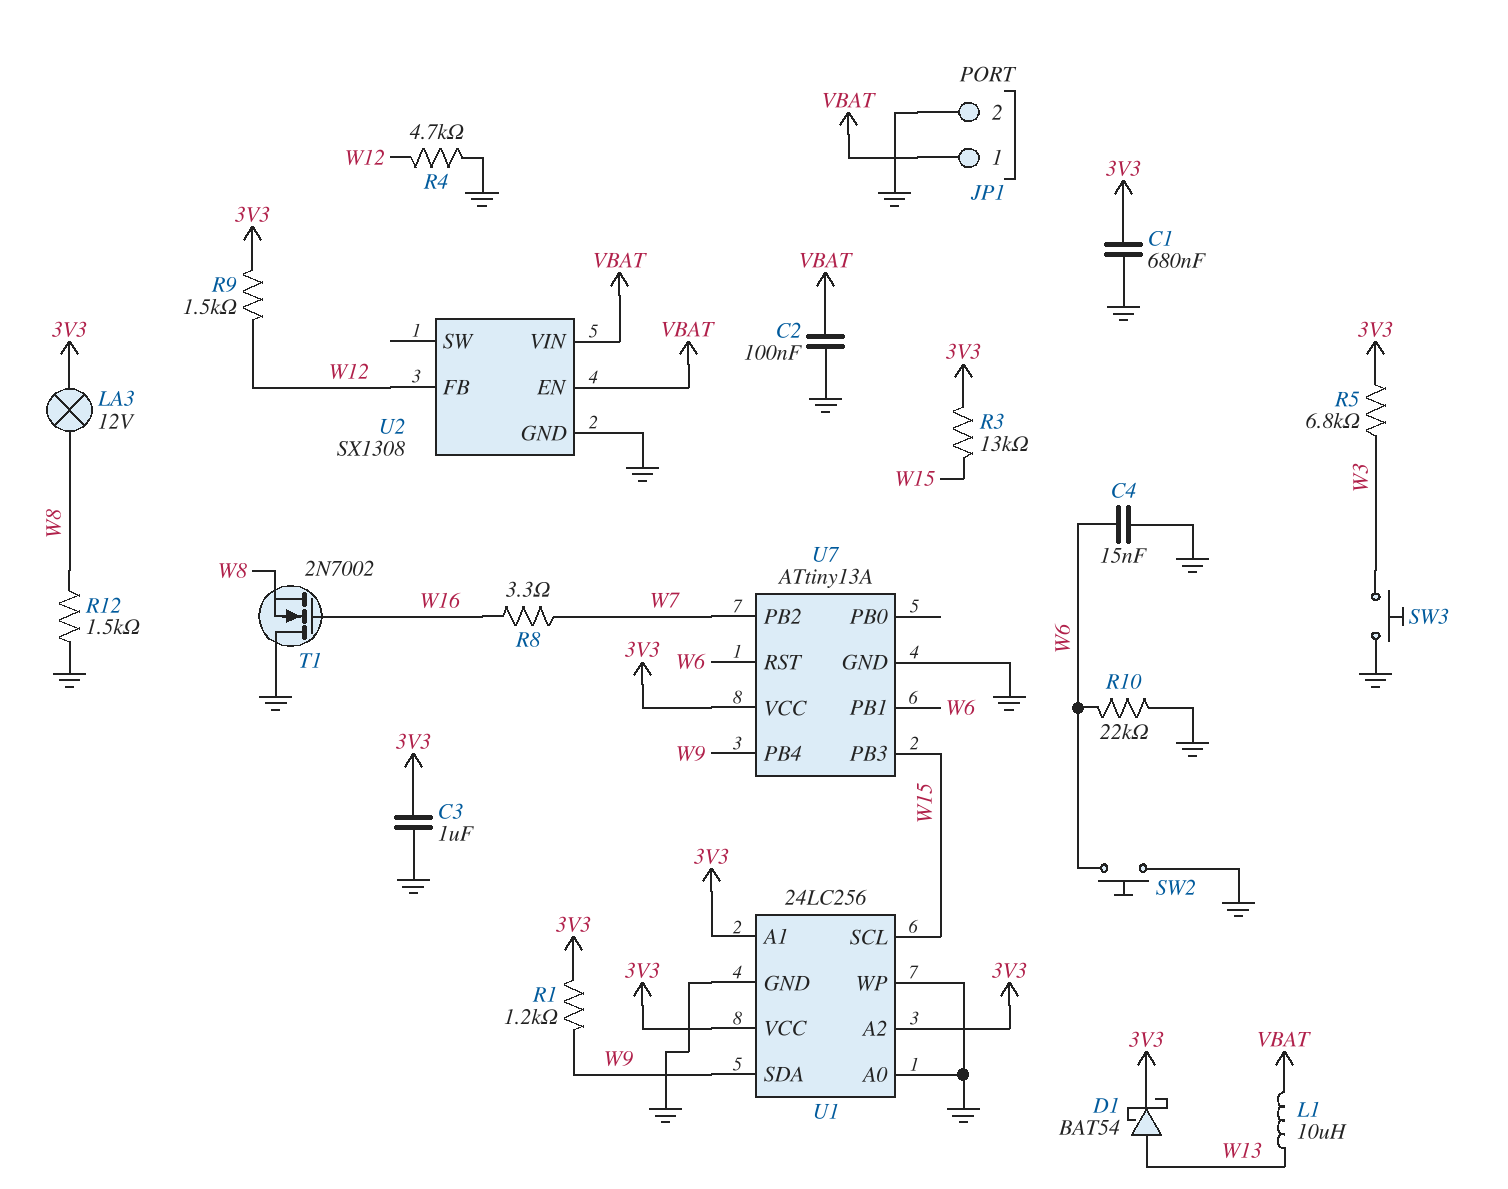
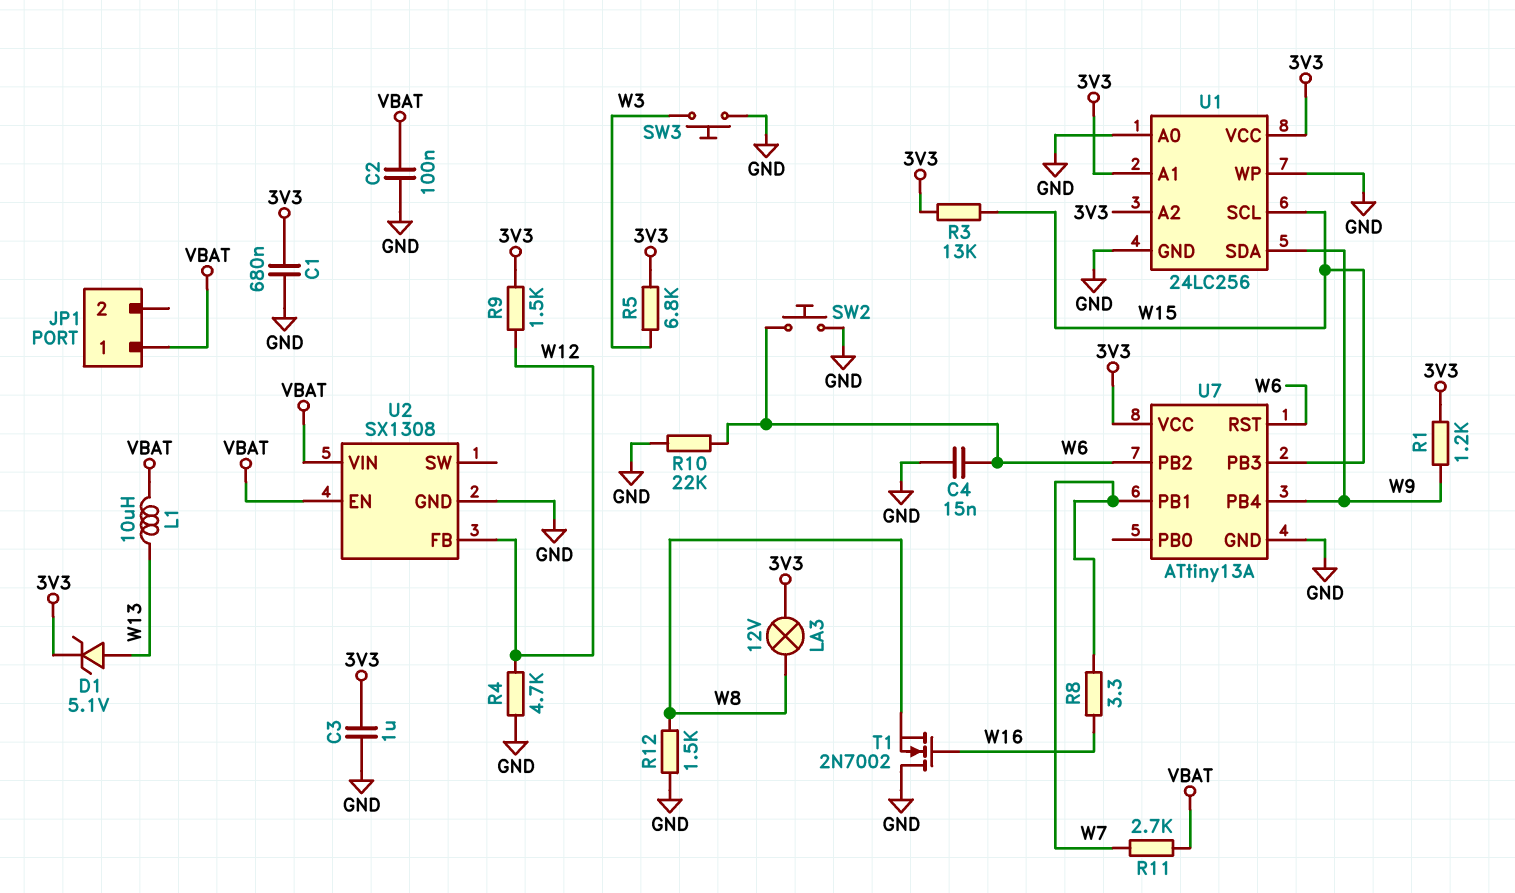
D1: schottky BAT54 (A W13, K 3V3) -> zener 5.1V (A W13, K 3V3)
JP1 pin 2: GND -> none
R11: none -> 2.7k (VBAT, W7)
U7 pin PB1: W6 -> W7
U7 pin PB2: W7 -> W6

